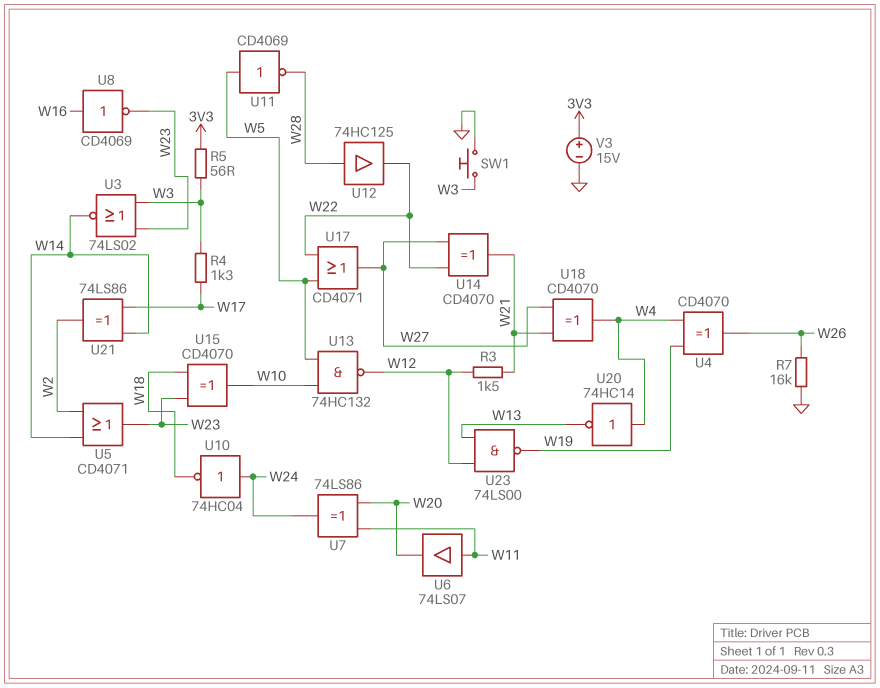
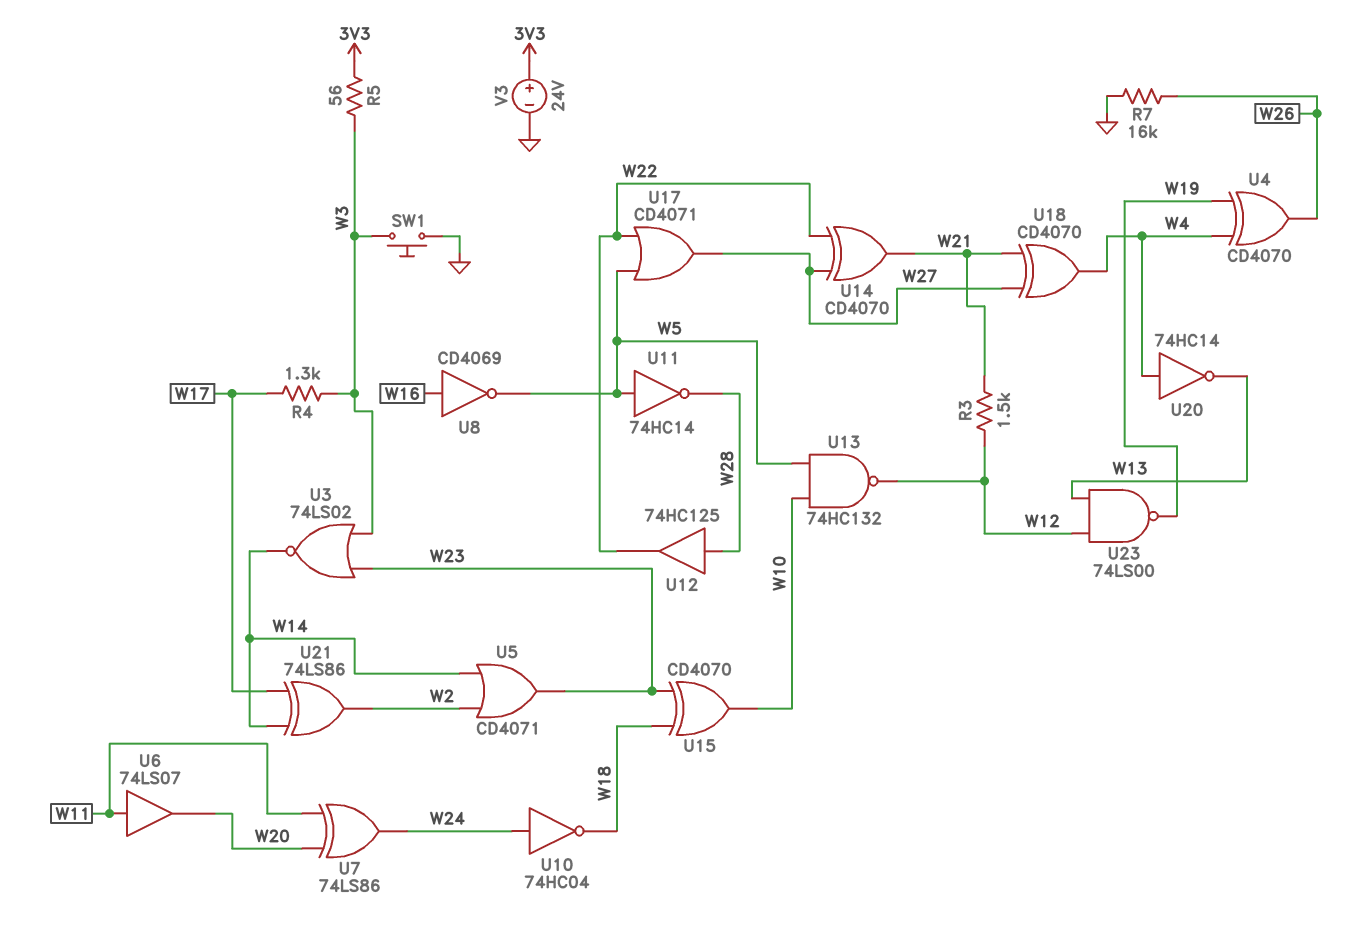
U8: NOT CD4069 (in W16, out W23) -> NOT CD4069 (in W16, out W5)
U11: NOT CD4069 (in W5, out W28) -> NOT 74HC14 (in W5, out W28)
V3: 15V (plus 3V3, minus GND) -> 24V (plus 3V3, minus GND)

